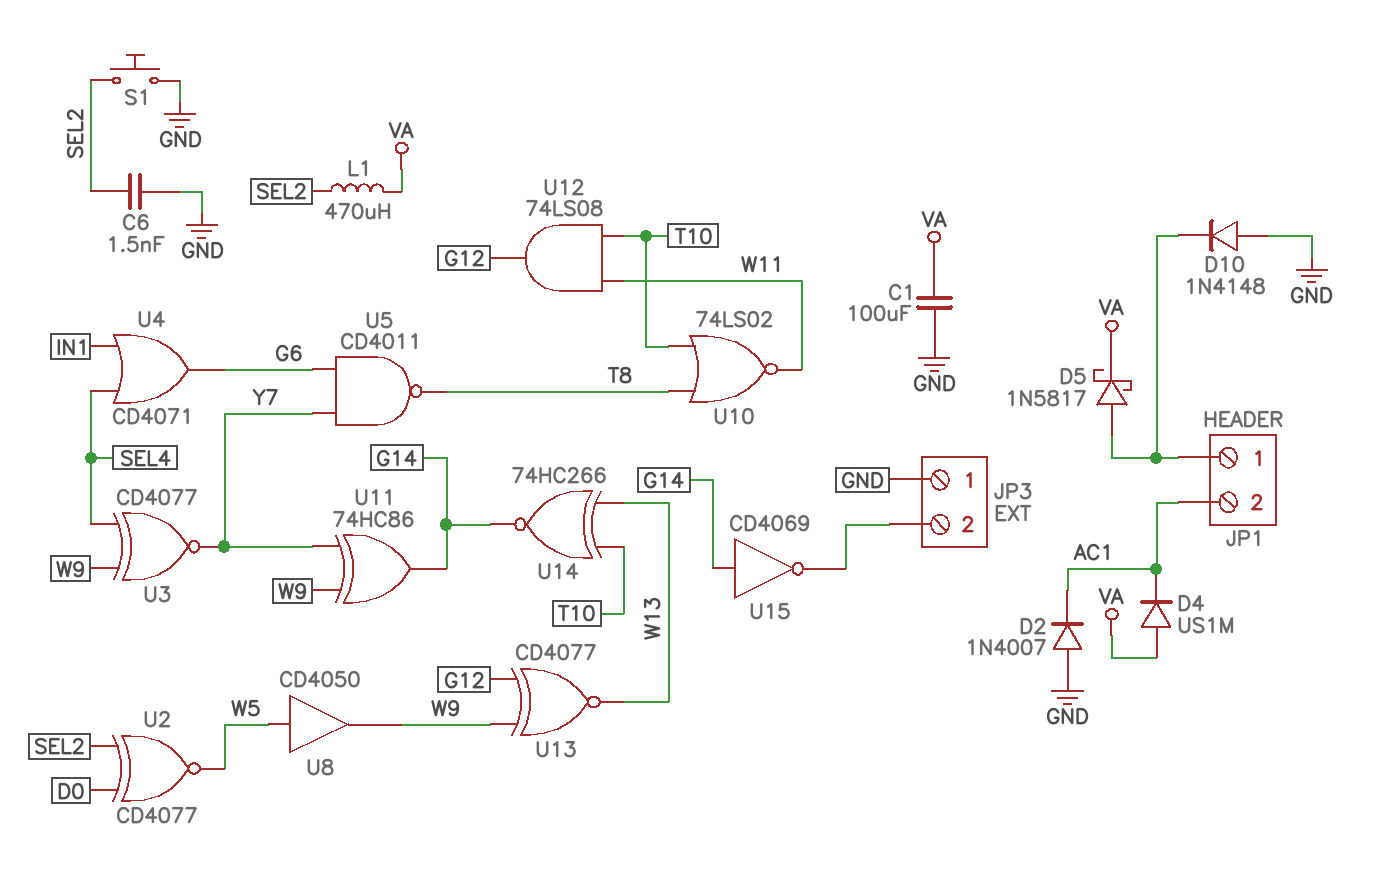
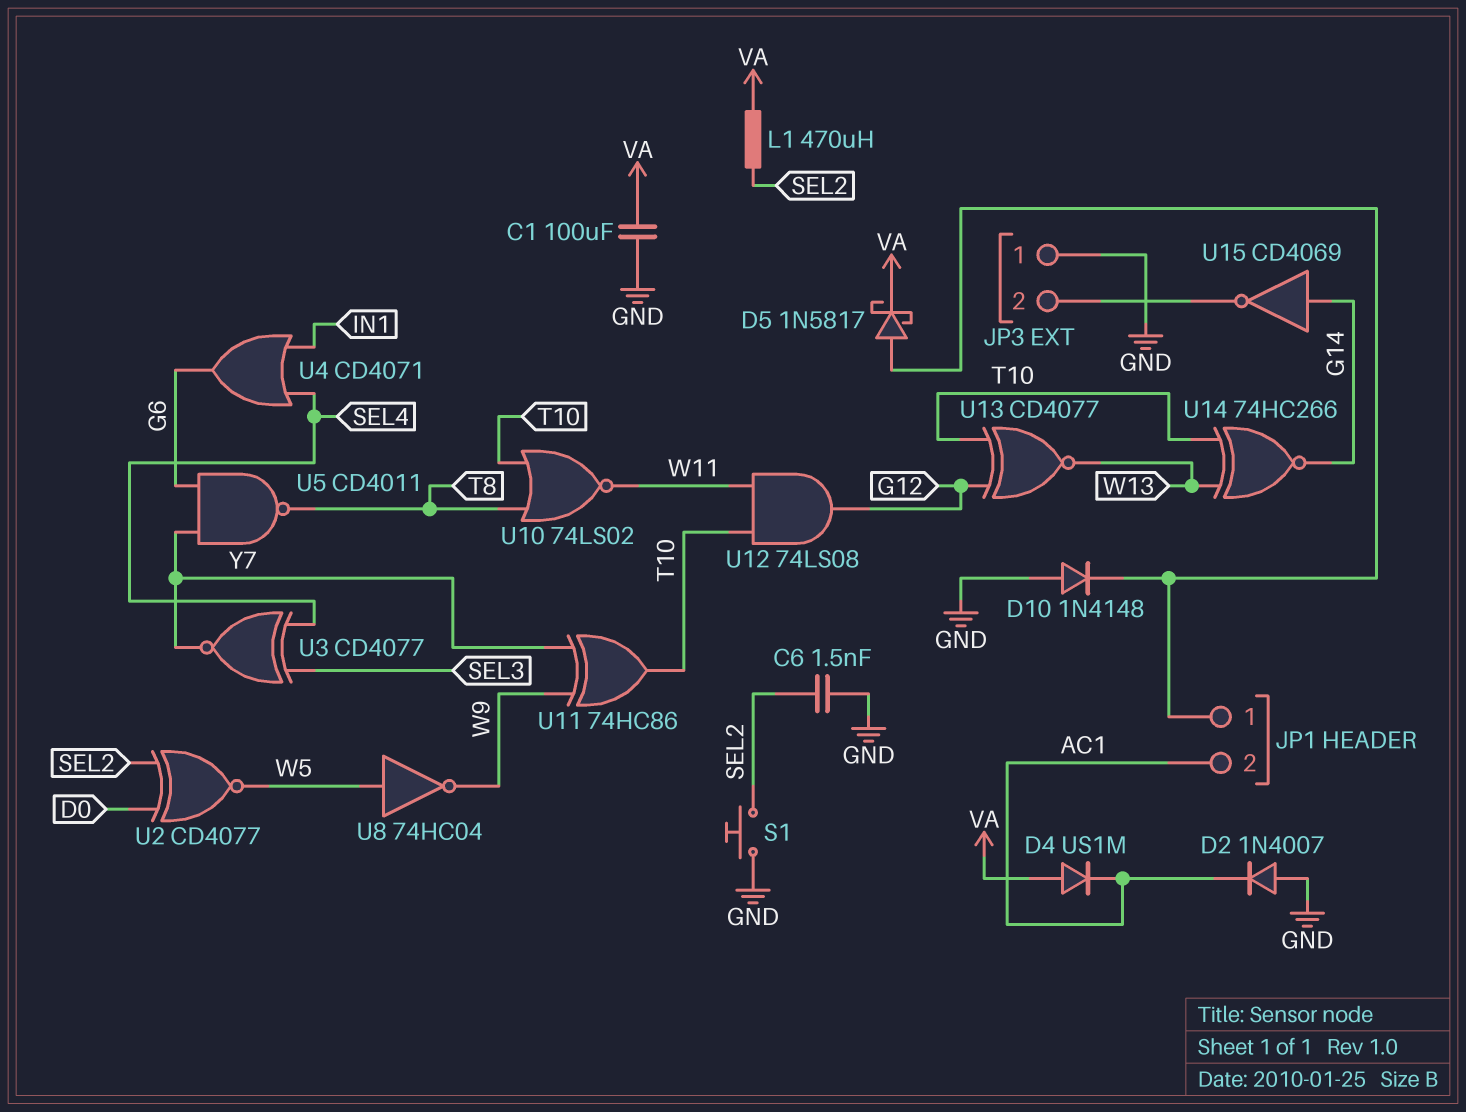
U3: XNOR CD4077 (in SEL4, in W9, out Y7) -> XNOR CD4077 (in SEL3, in SEL4, out Y7)
U8: buffer CD4050 (in W5, out W9) -> NOT 74HC04 (in W5, out W9)
U11: XOR 74HC86 (in W9, in Y7, out G14) -> XOR 74HC86 (in W9, in Y7, out T10)
U13: XNOR CD4077 (in G12, in W9, out W13) -> XNOR CD4077 (in G12, in T10, out W13)

